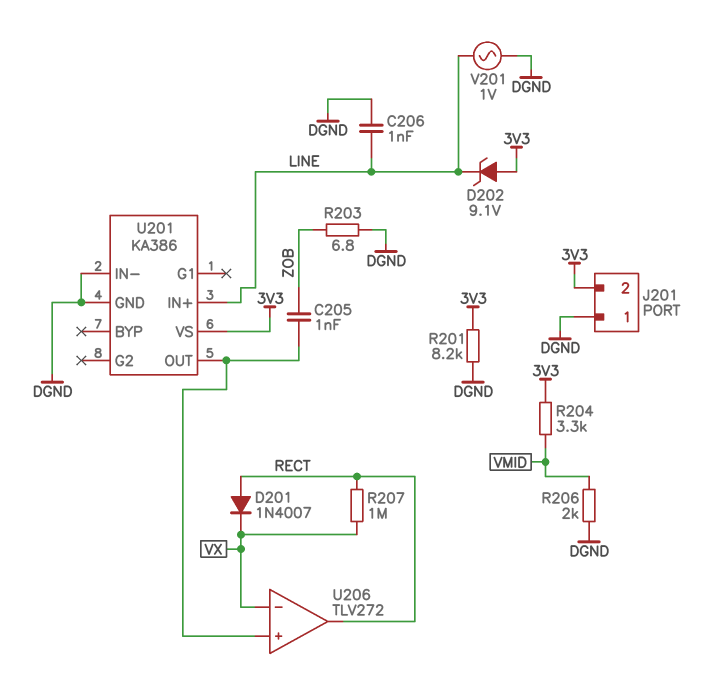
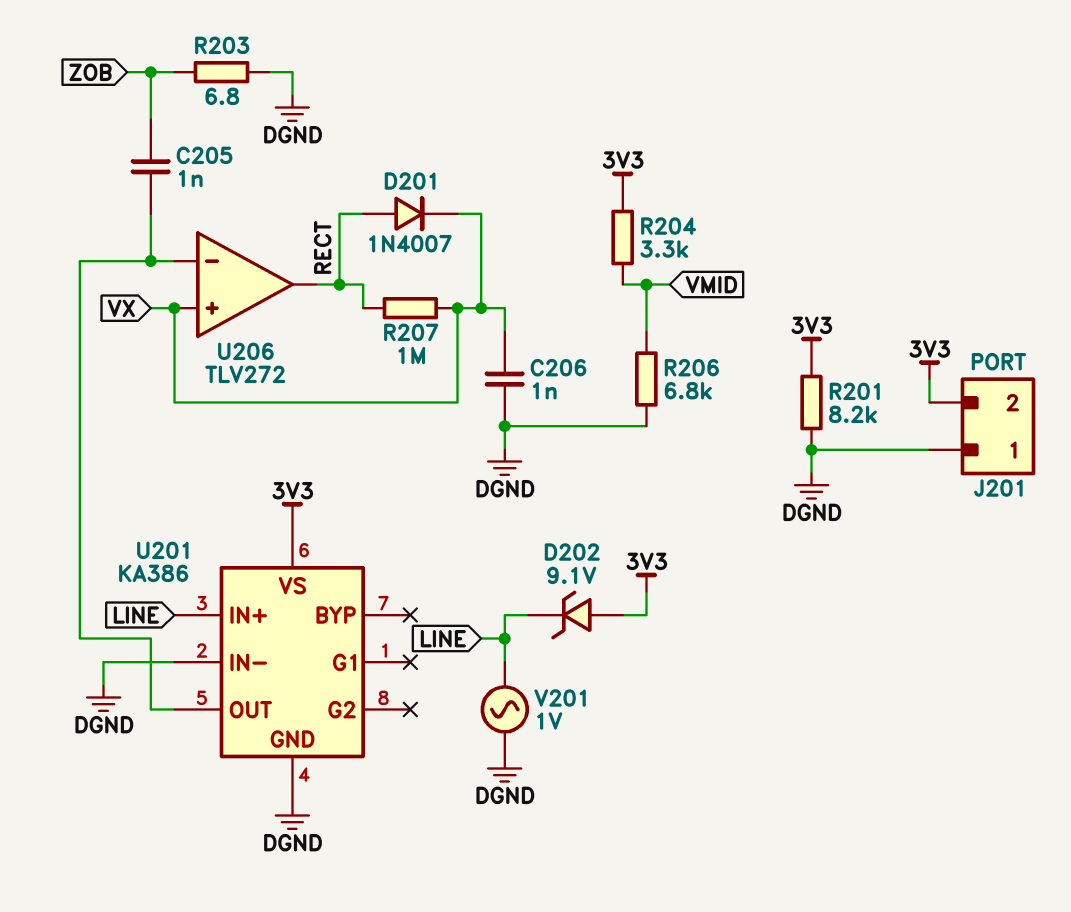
C206: 1nF (DGND, LINE) -> 1nF (DGND, VX)
R206: 2k (DGND, VMID) -> 6.8k (DGND, VMID)
U206 pin in+: U201/OUT -> VX
U206 pin in-: VX -> U201/OUT

